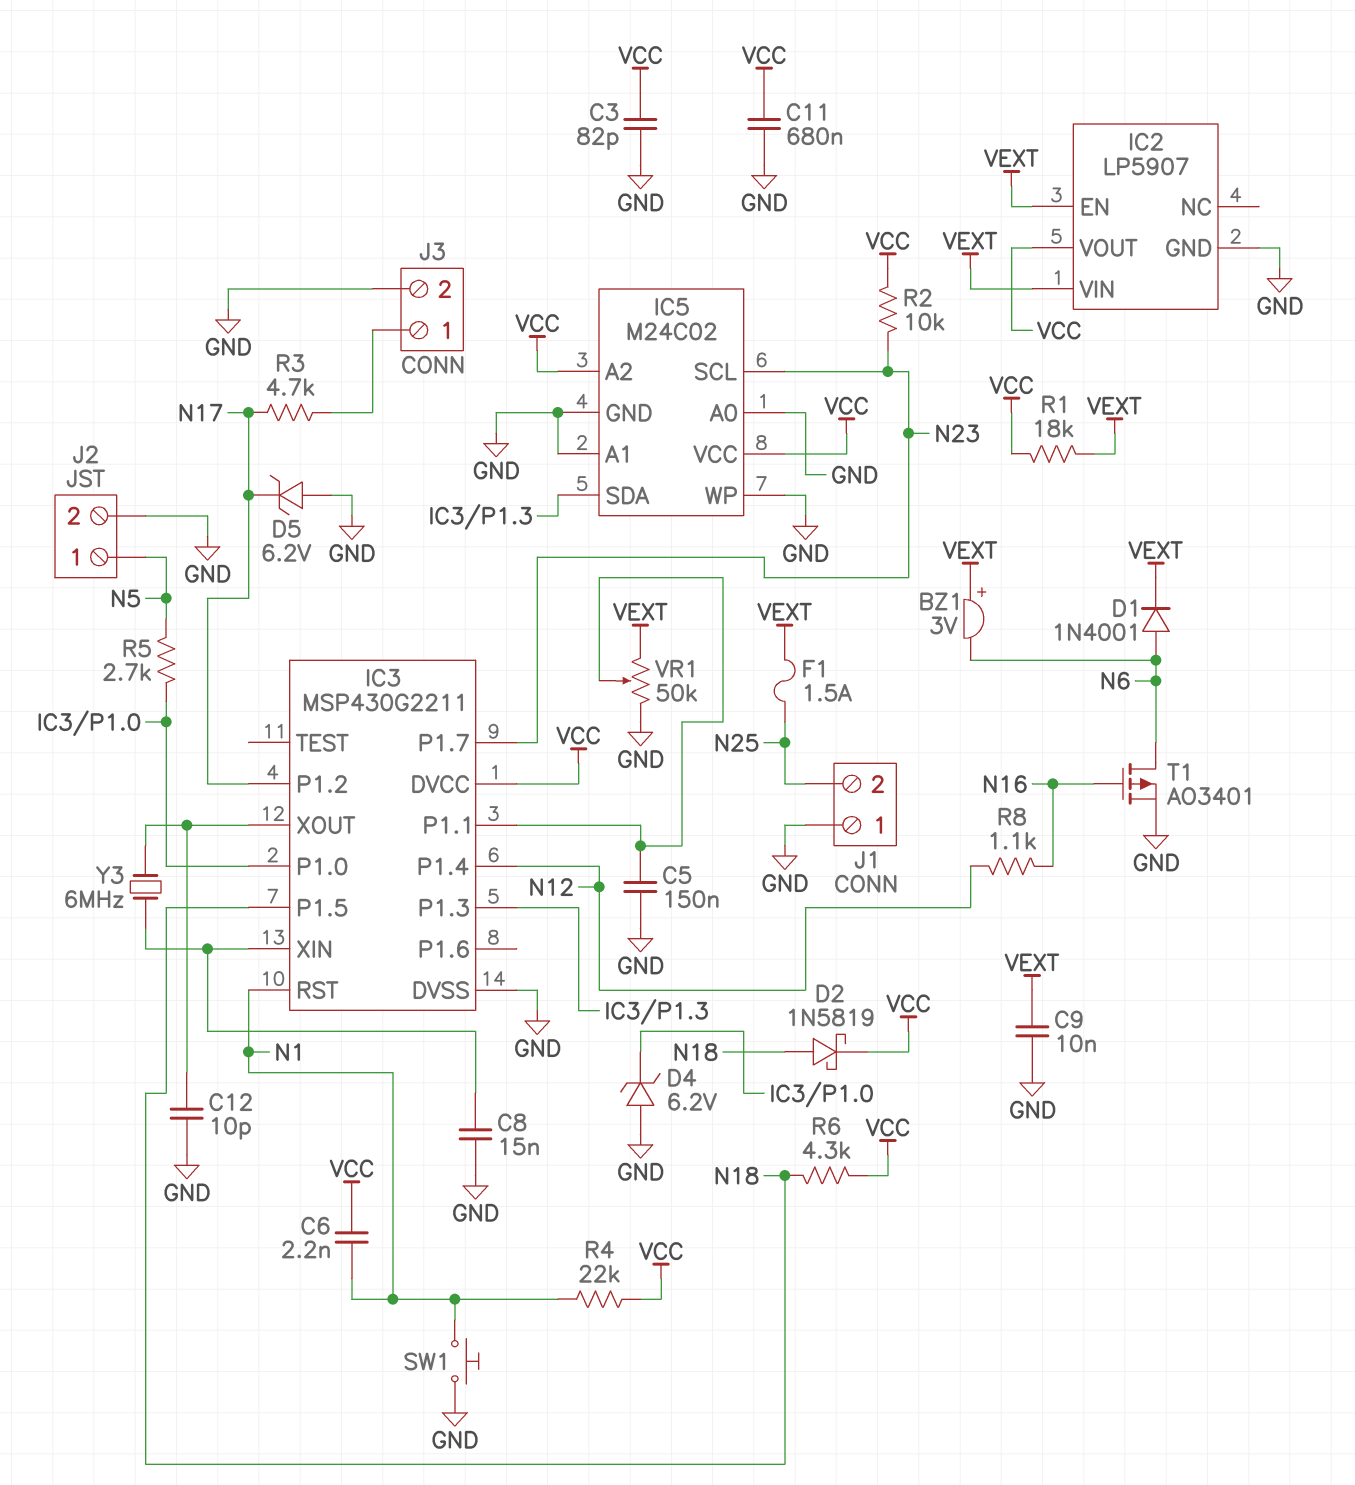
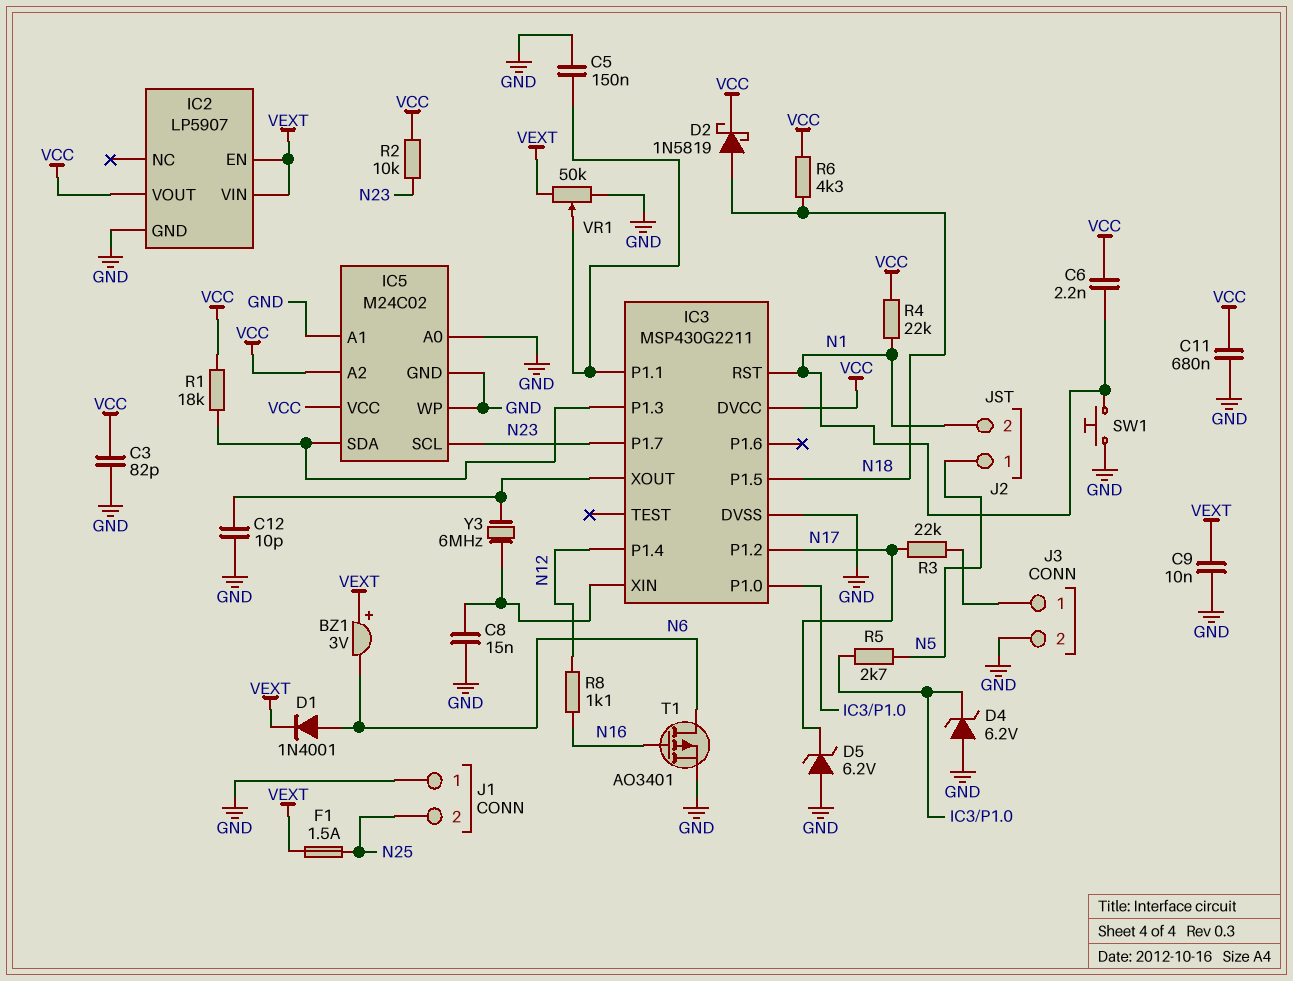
J2 pin 2: GND -> N1
R1: 18k (VCC, VEXT) -> 18k (IC3/P1.3, VCC)
R3: 4.7k (J3/1, N17) -> 22k (J3/1, N17)

